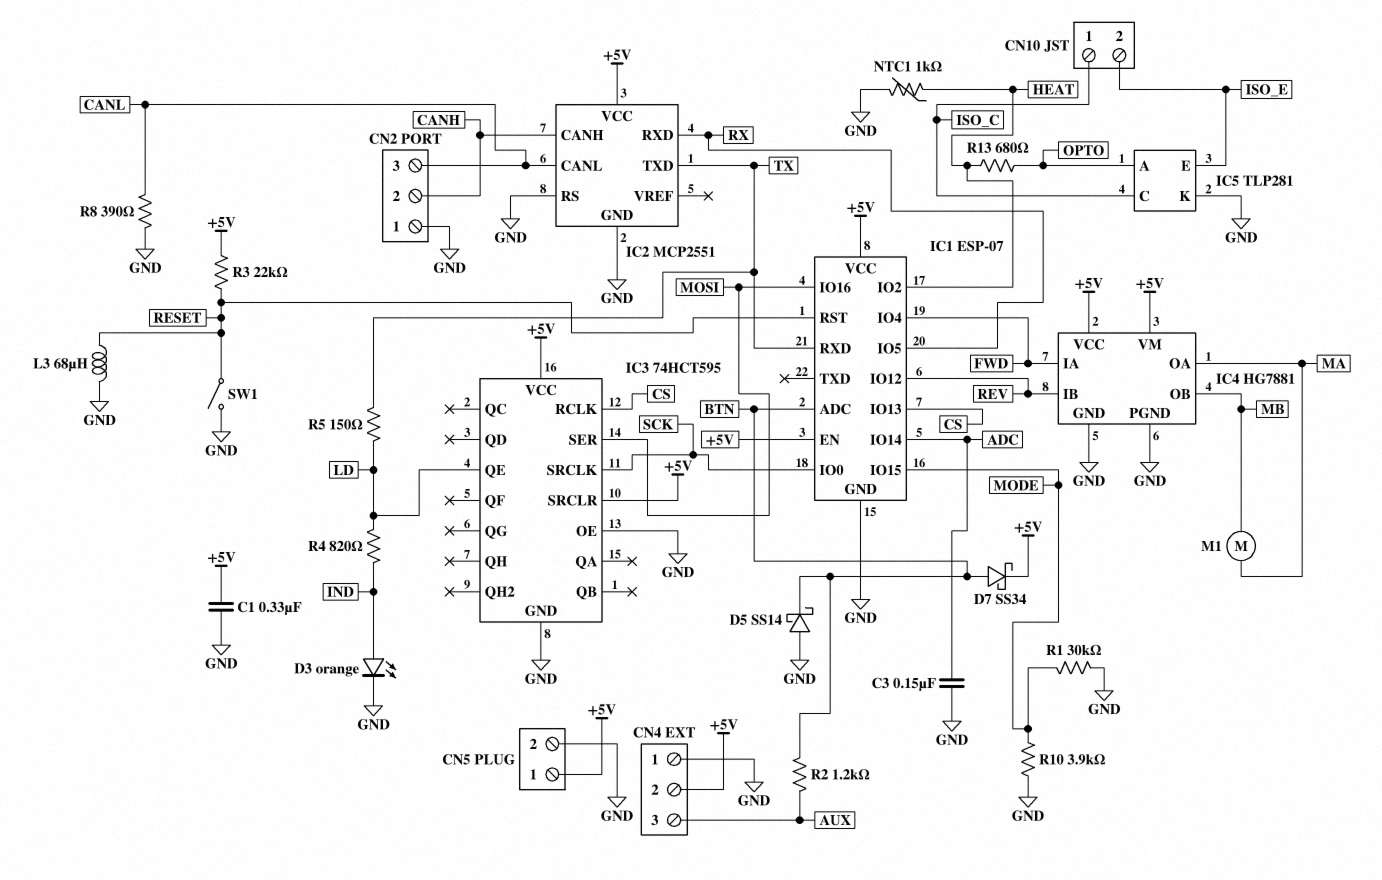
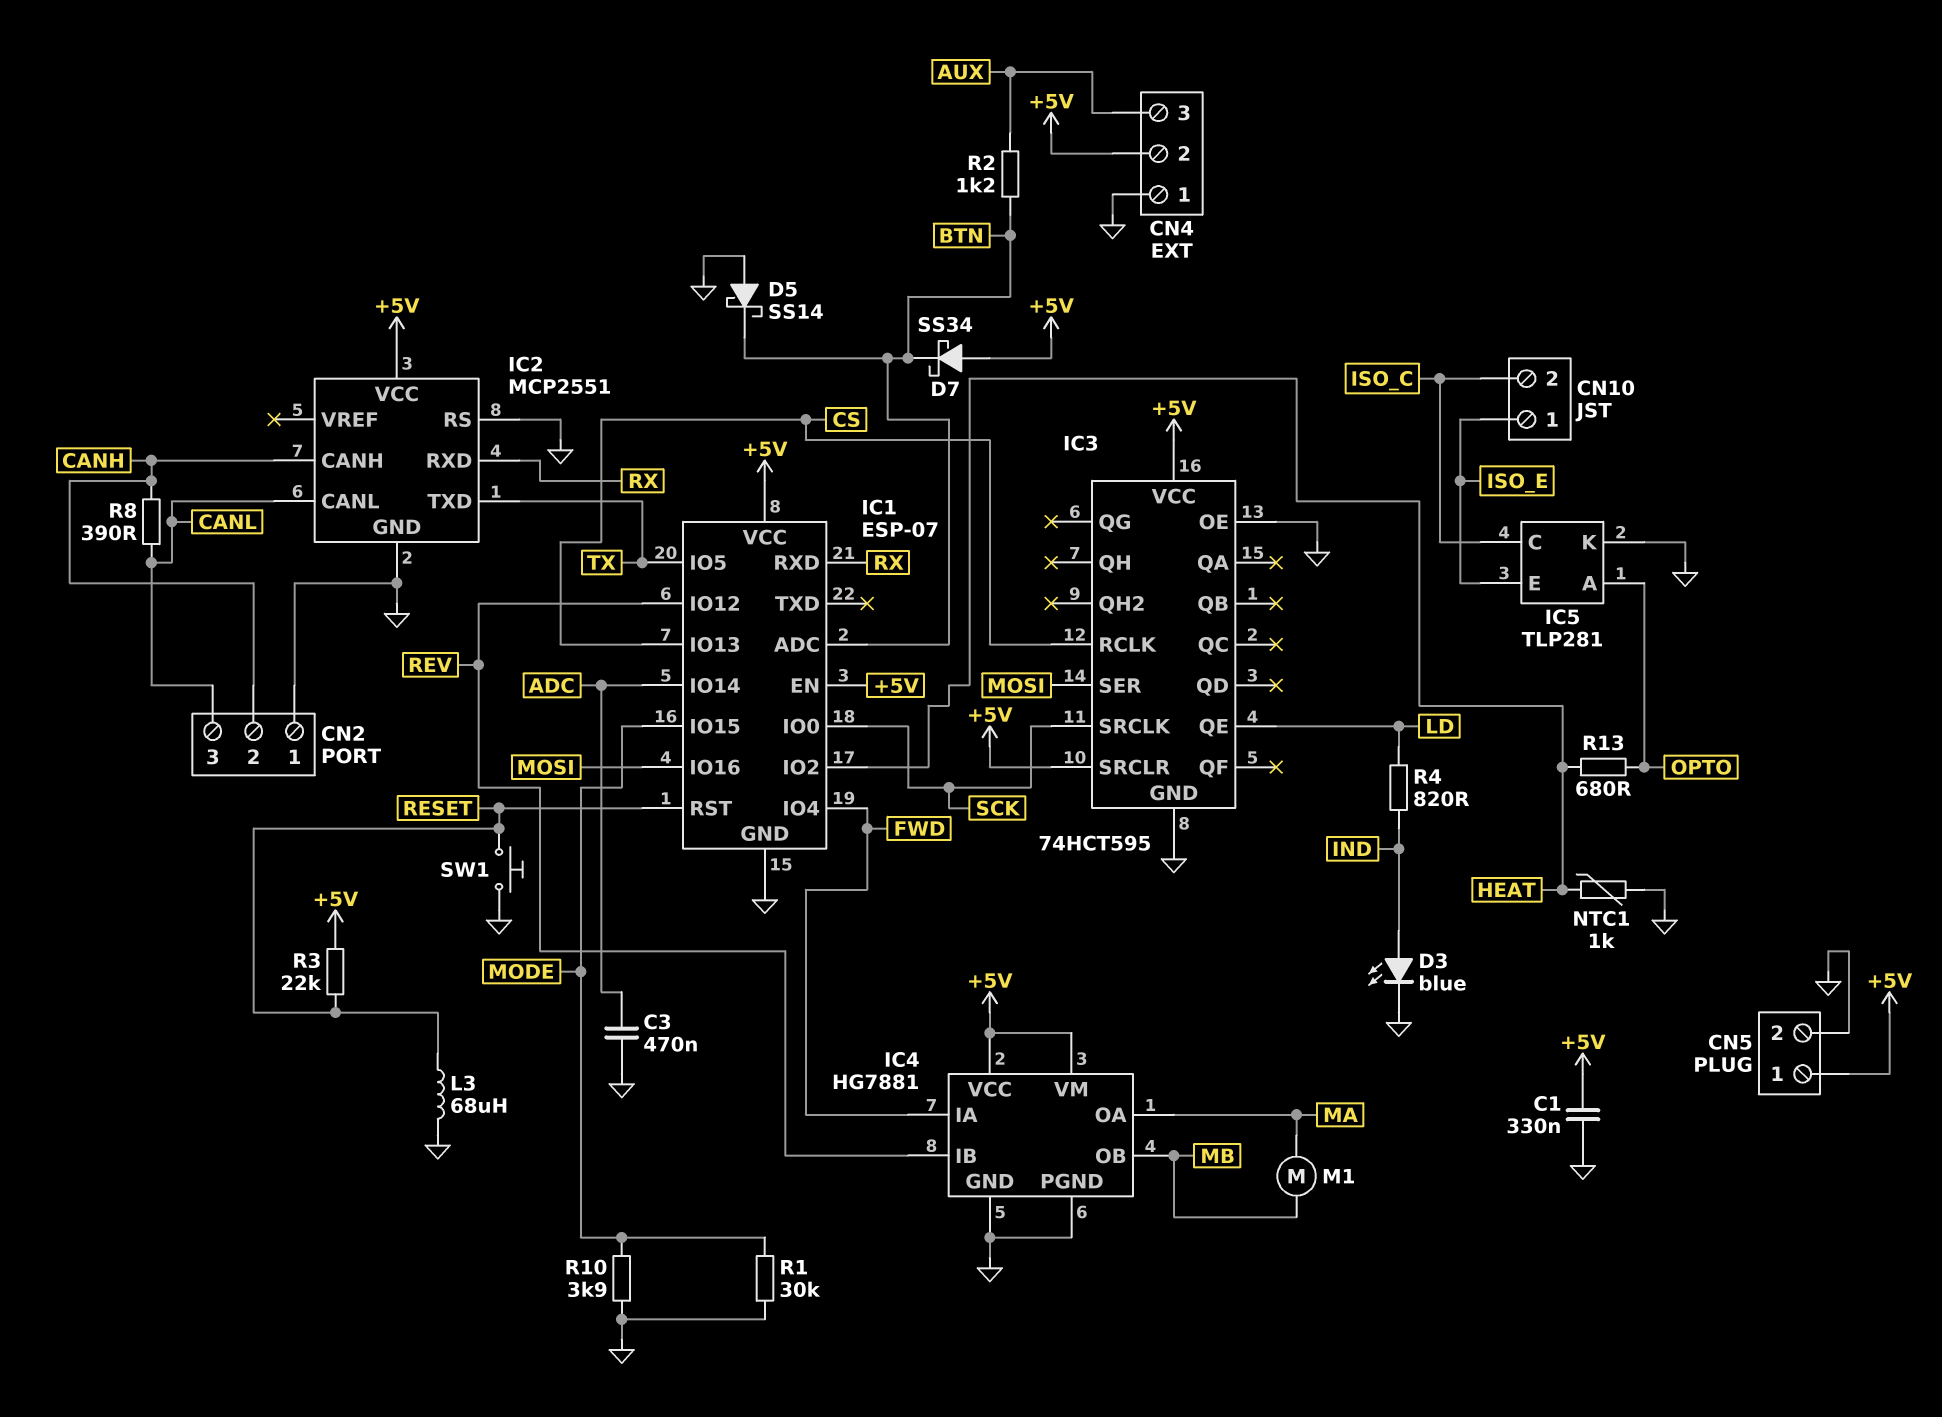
C3: 150nF (ADC, GND) -> 470nF (ADC, GND)
CN10 pin 1: ISO_C -> ISO_E
CN10 pin 2: ISO_E -> ISO_C
D3: LED orange (A IND, K GND) -> LED blue (A IND, K GND)
D7: schottky SS34 (A BTN, K +5V) -> schottky SS34 (A +5V, K BTN)
IC1 pin IO5: RX -> TX
IC1 pin RXD: TX -> RX
R5: 150 (LD, TX) -> none
R8: 390 (CANL, GND) -> 390 (CANH, CANL)
SW1: switch (GND, RESET) -> button (GND, RESET)

